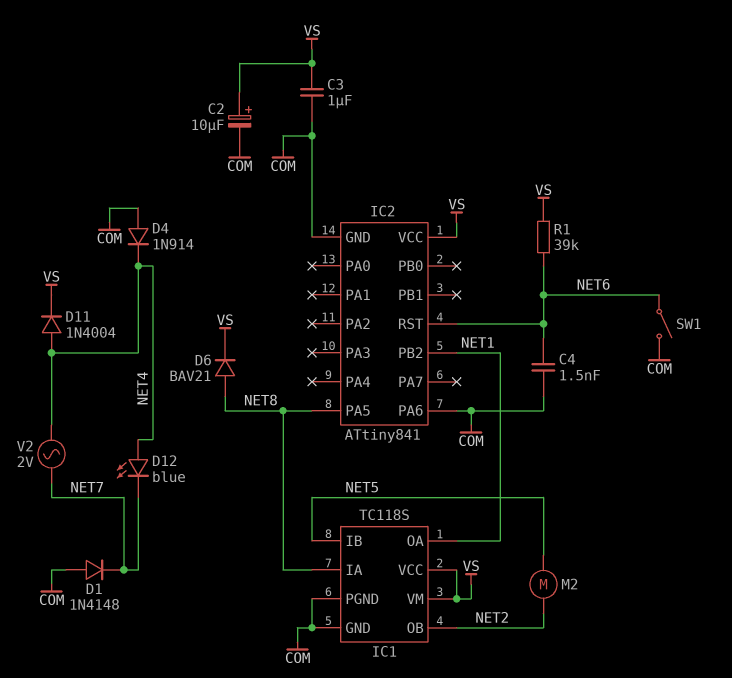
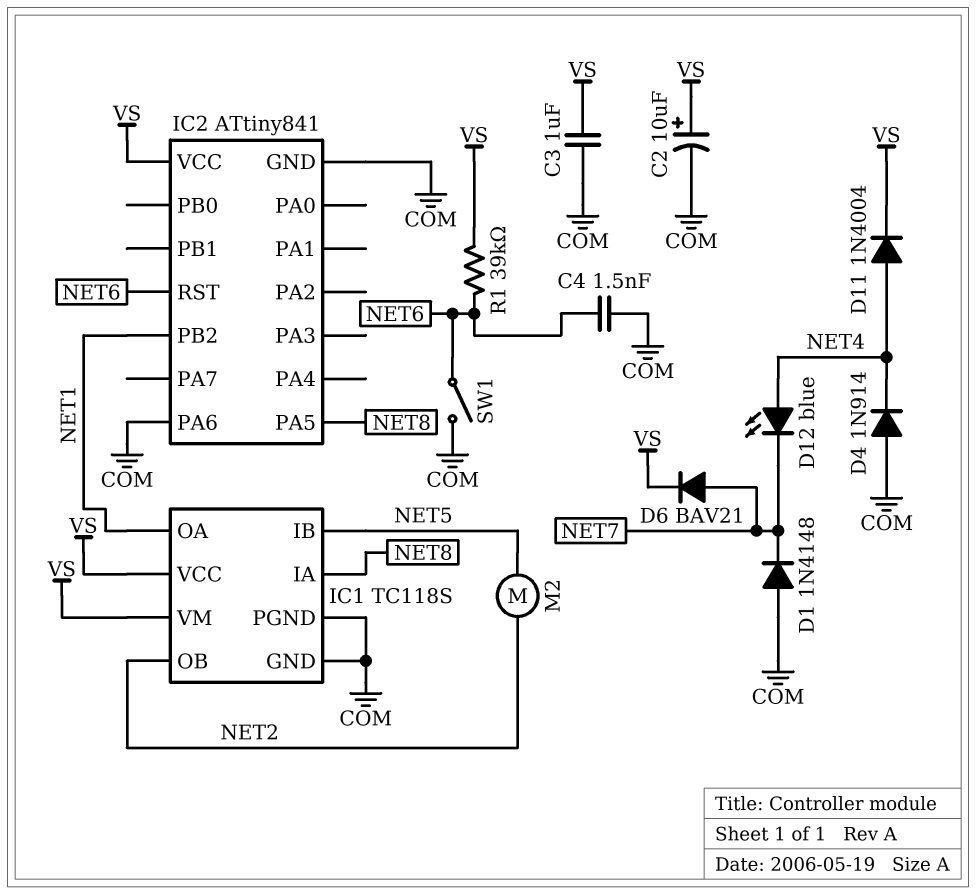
D6: diode BAV21 (A NET8, K VS) -> diode BAV21 (A NET7, K VS)
V2: AC 2V (NET4, NET7) -> none

